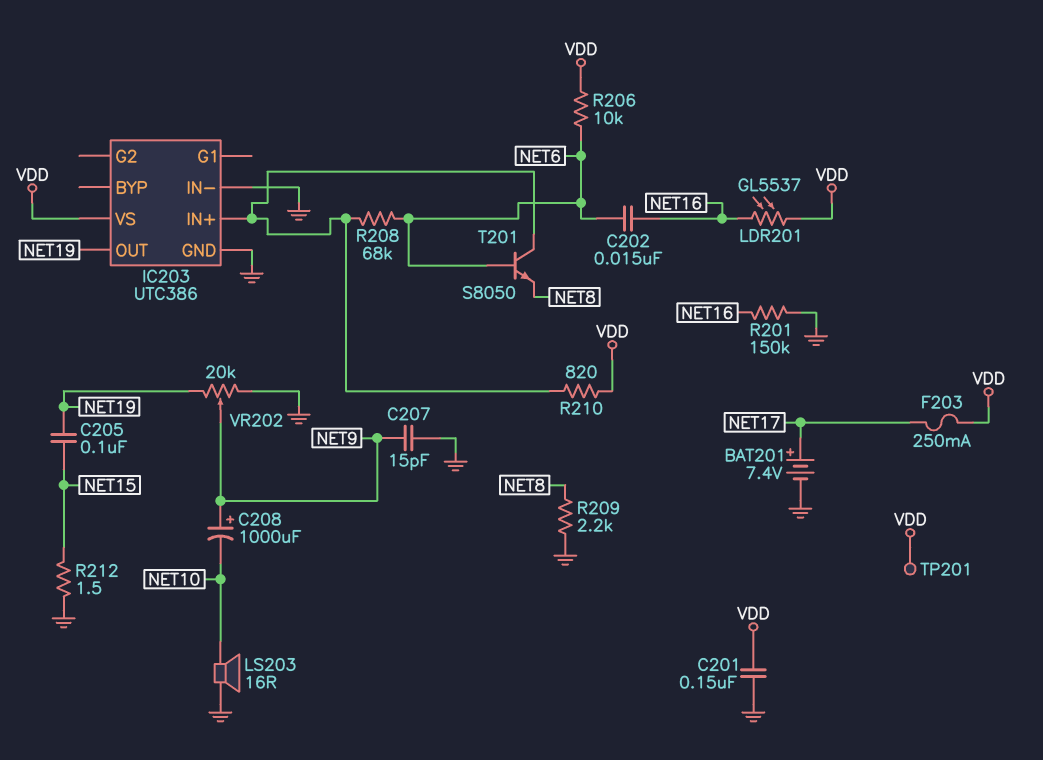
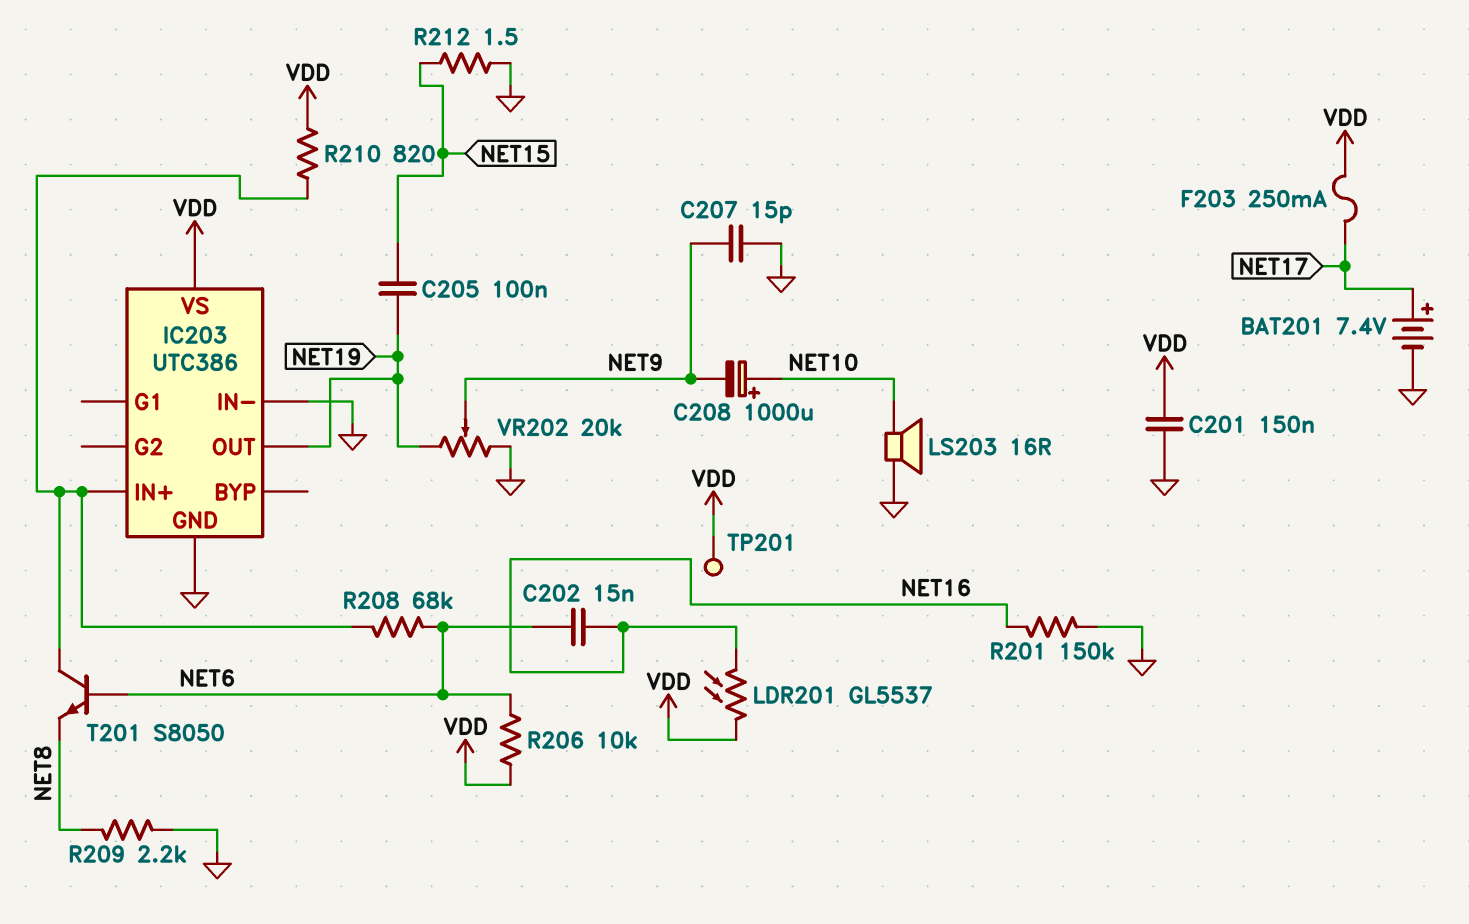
C208: 1000uF (plus NET9, minus NET10) -> 1000uF (plus NET10, minus NET9)

